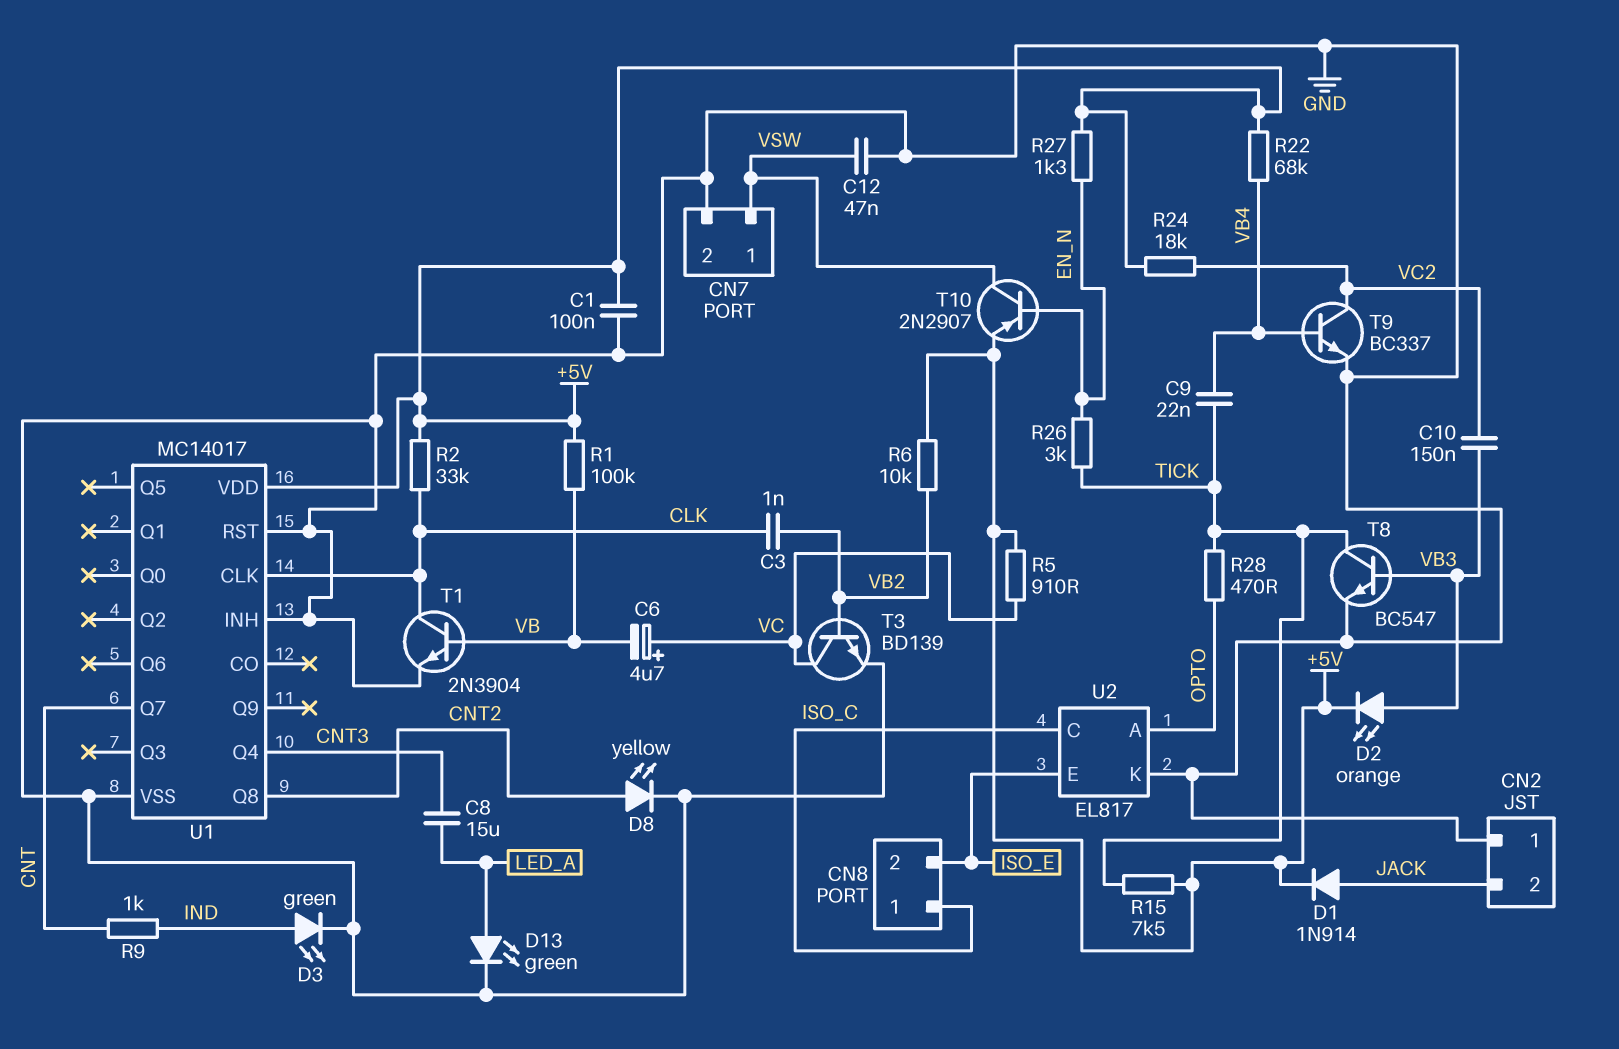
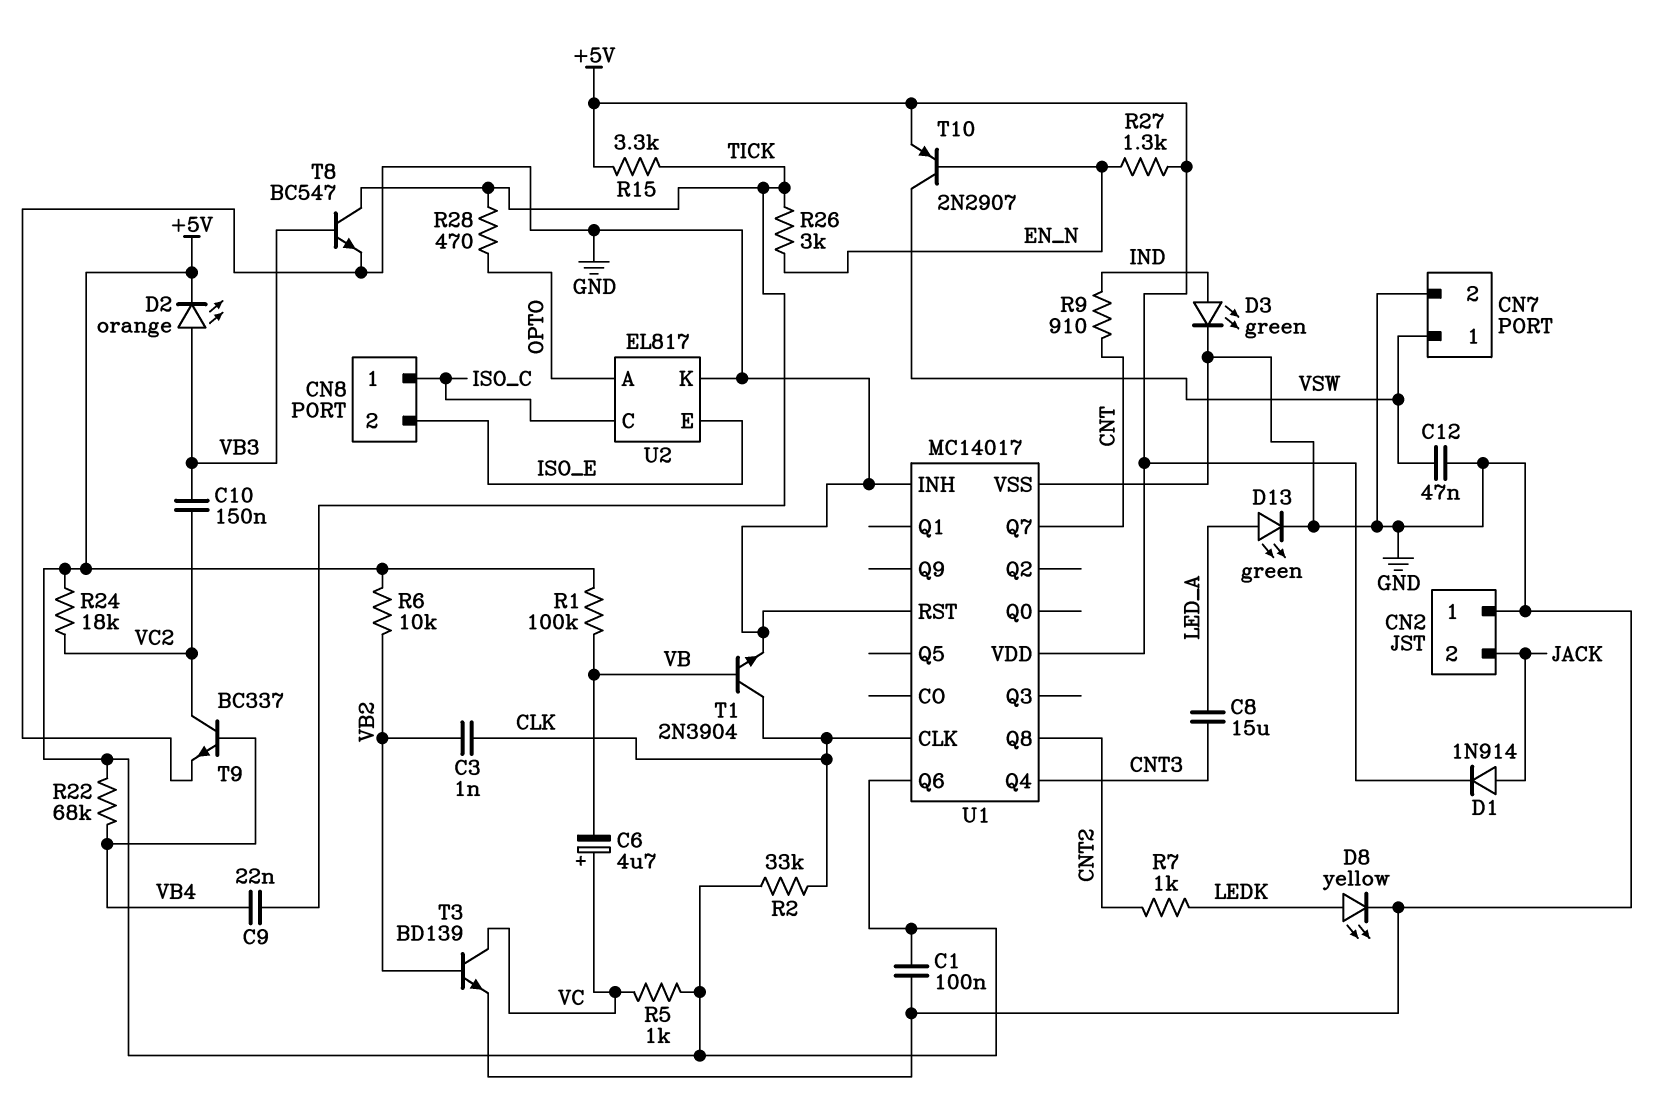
D8: LED yellow (A CNT2, K GND) -> LED yellow (A LEDK, K GND)
R5: 910 (+5V, VC) -> 1k (+5V, VC)
R7: none -> 1k (CNT2, LEDK)
R9: 1k (CNT, IND) -> 910 (CNT, IND)
R15: 7.5k (+5V, TICK) -> 3.3k (+5V, TICK)
U1 pin Q6: none -> +5V

